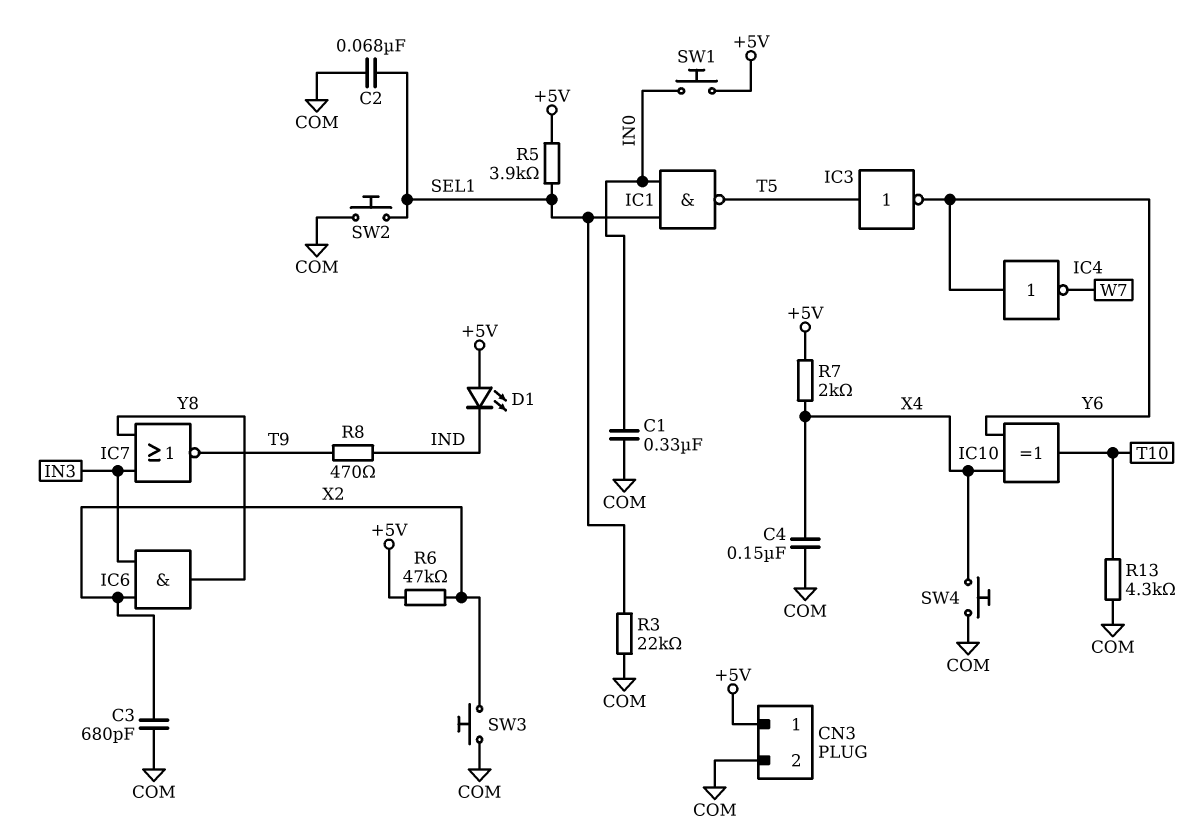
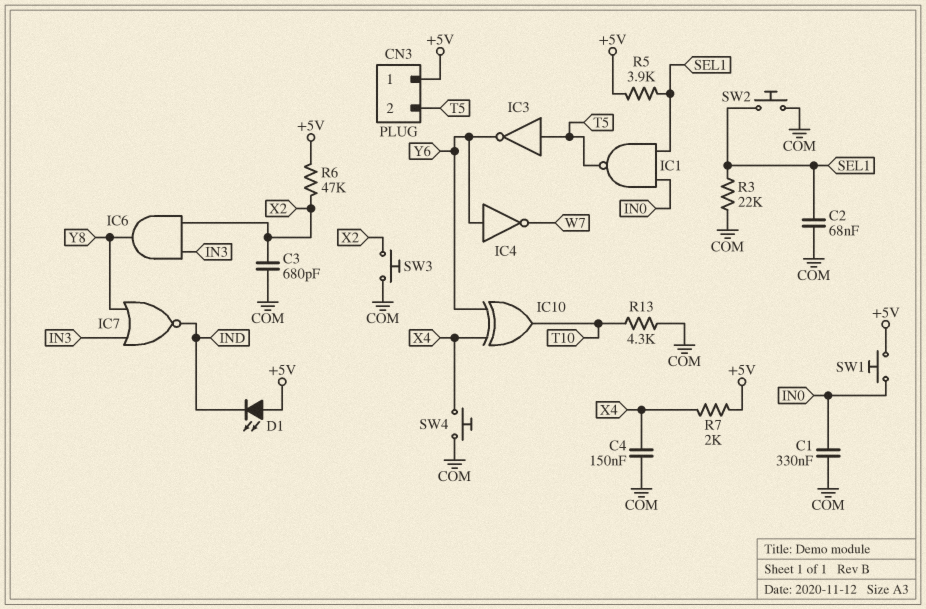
CN3 pin 2: COM -> T5
IC7: NOR (in IN3, in Y8, out T9) -> NOR (in IN3, in Y8, out IND)
R8: 470 (IND, T9) -> none

